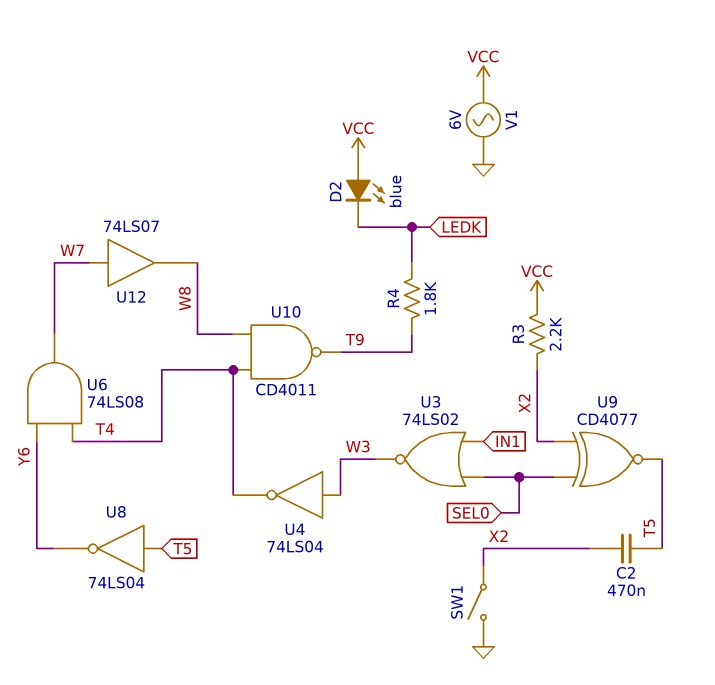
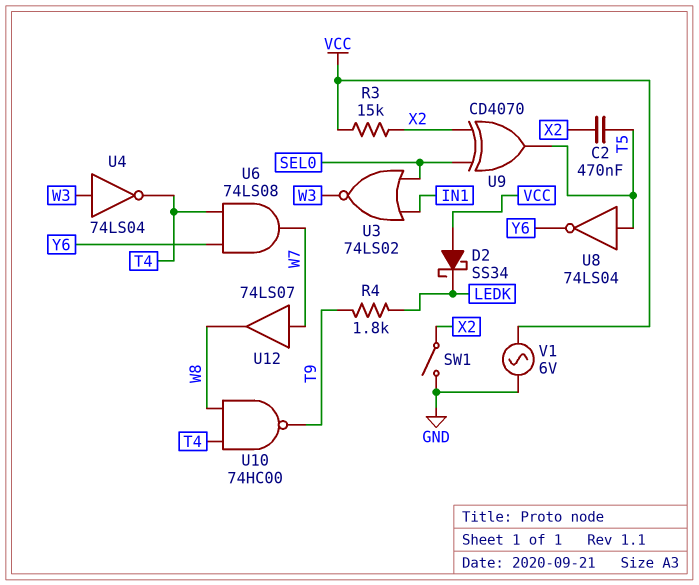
D2: LED blue (A VCC, K LEDK) -> schottky SS34 (A VCC, K LEDK)
R3: 2.2k (VCC, X2) -> 15k (VCC, X2)
U9: XNOR CD4077 (in SEL0, in X2, out T5) -> XOR CD4070 (in SEL0, in X2, out T5)
U10: NAND CD4011 (in T4, in W8, out T9) -> NAND 74HC00 (in T4, in W8, out T9)

